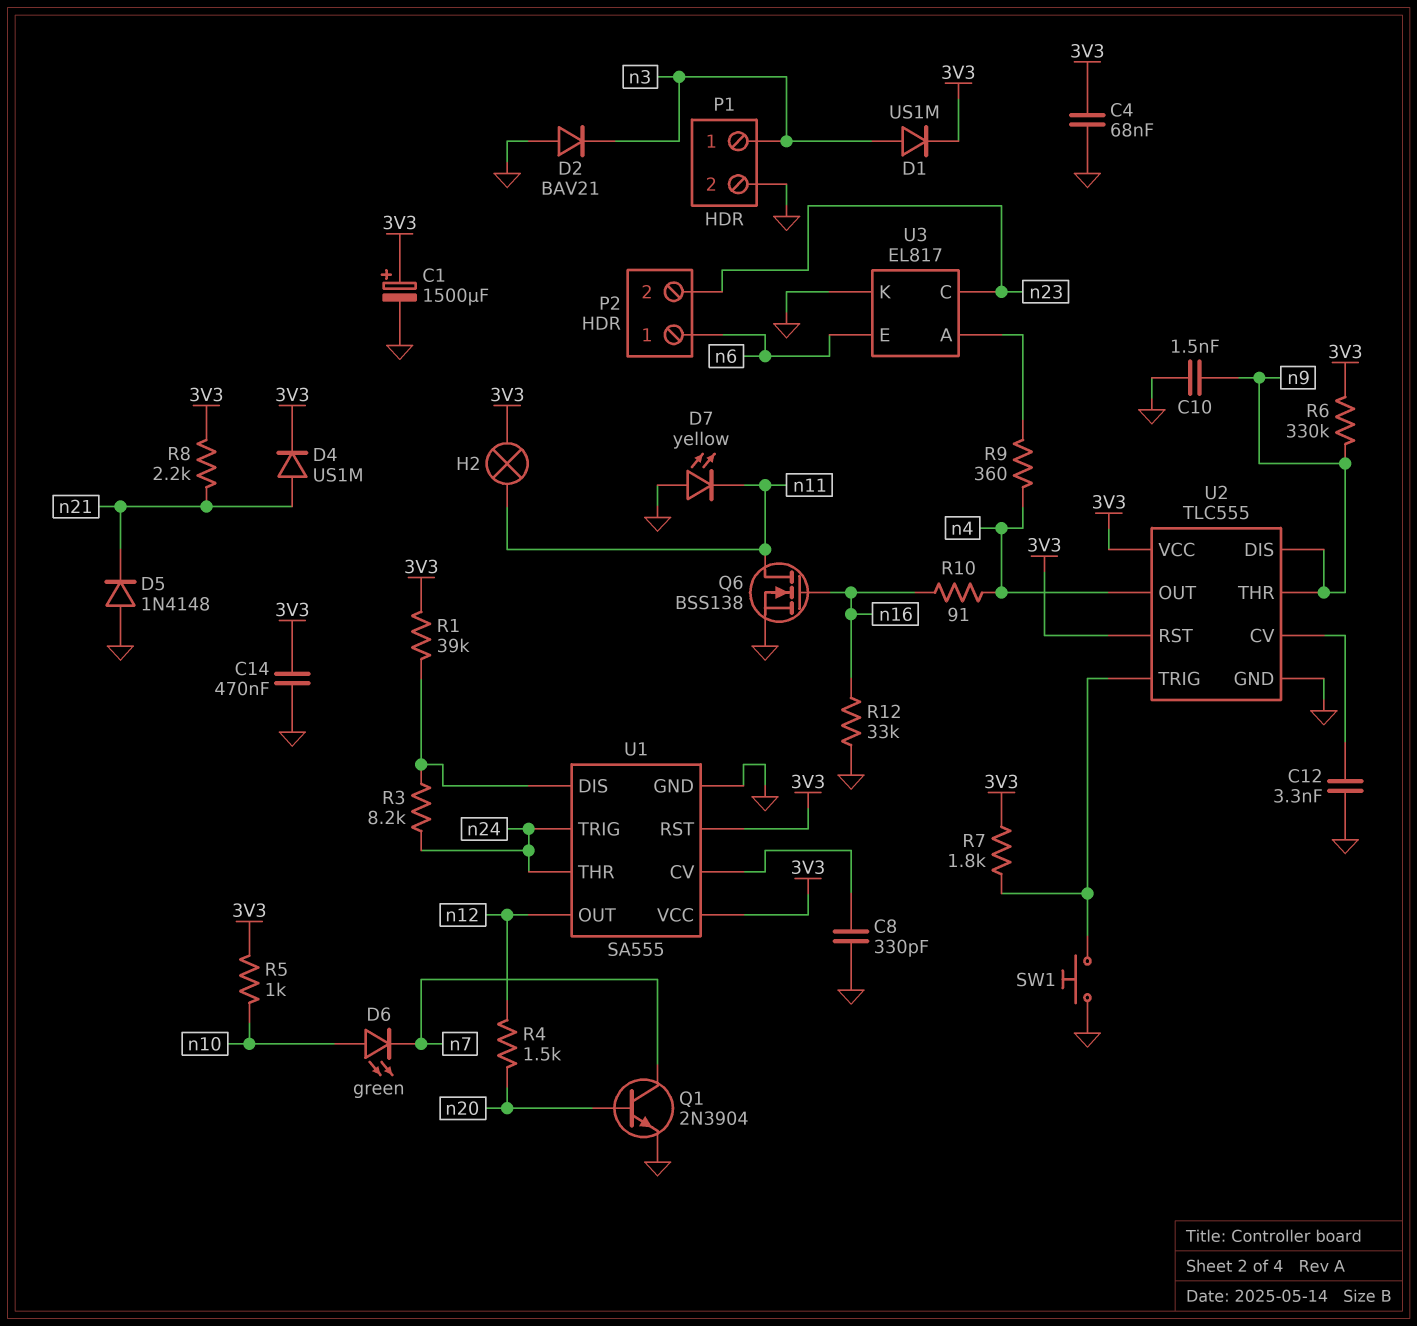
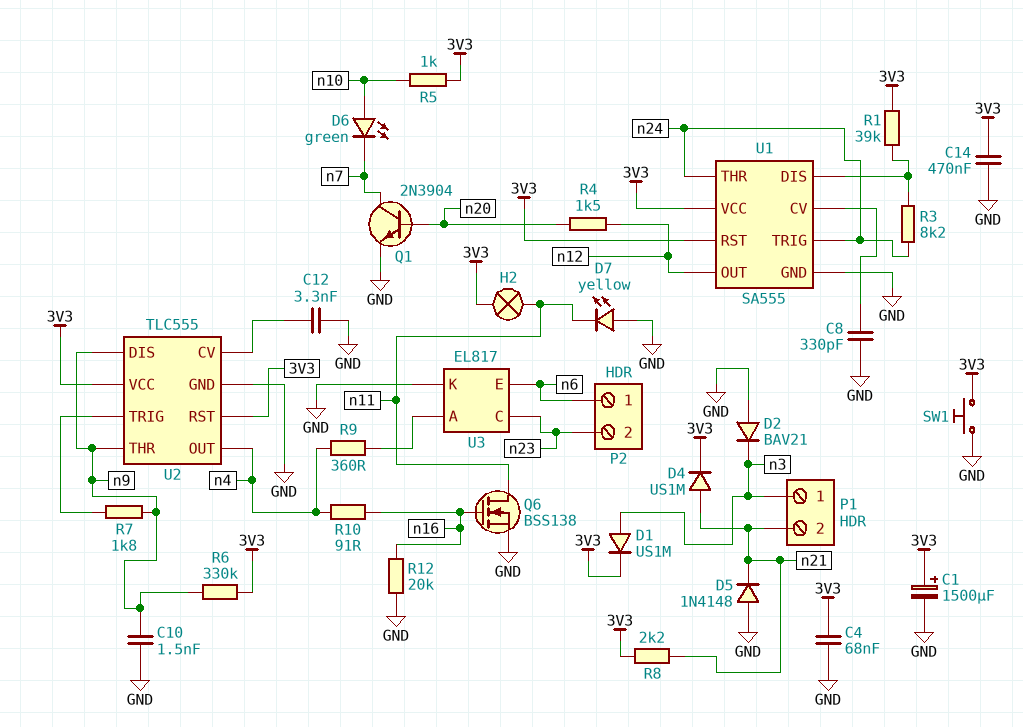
P1 pin 2: GND -> n21
R7: 1.8k (3V3, U2/TRIG) -> 1.8k (U2/TRIG, n9)
R12: 33k (GND, n16) -> 20k (GND, n16)
SW1: button (GND, U2/TRIG) -> button (3V3, GND)

